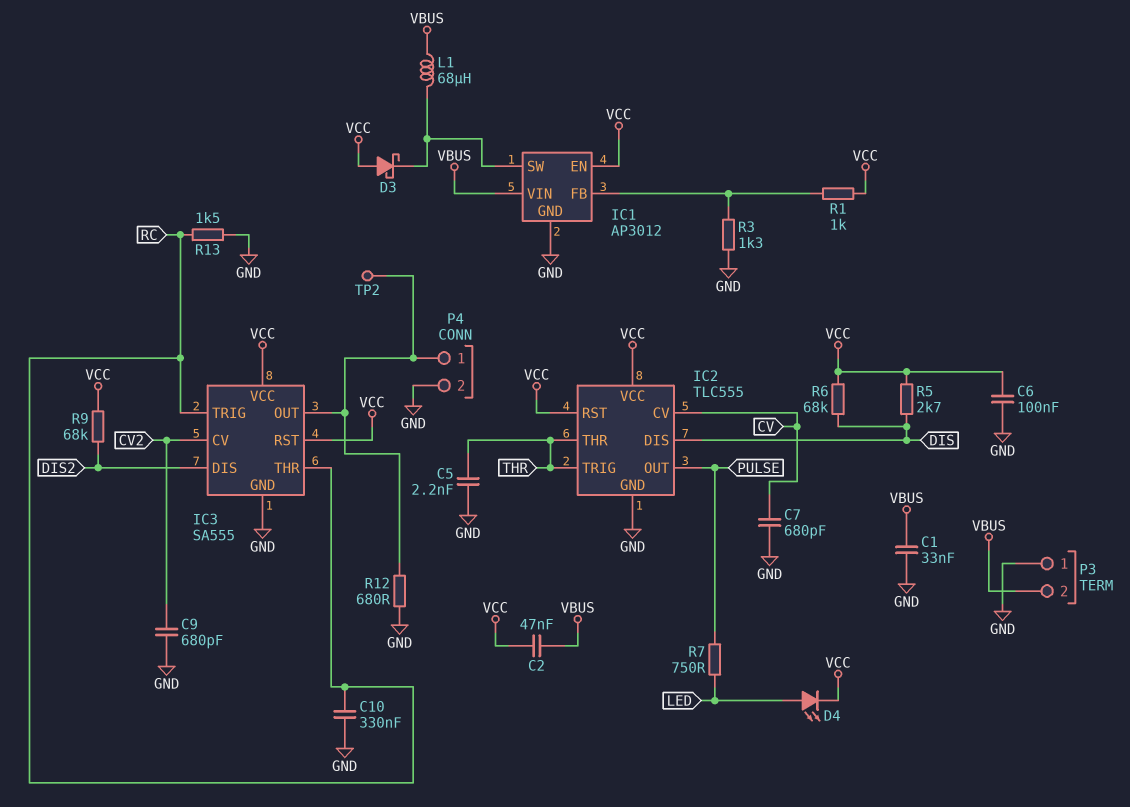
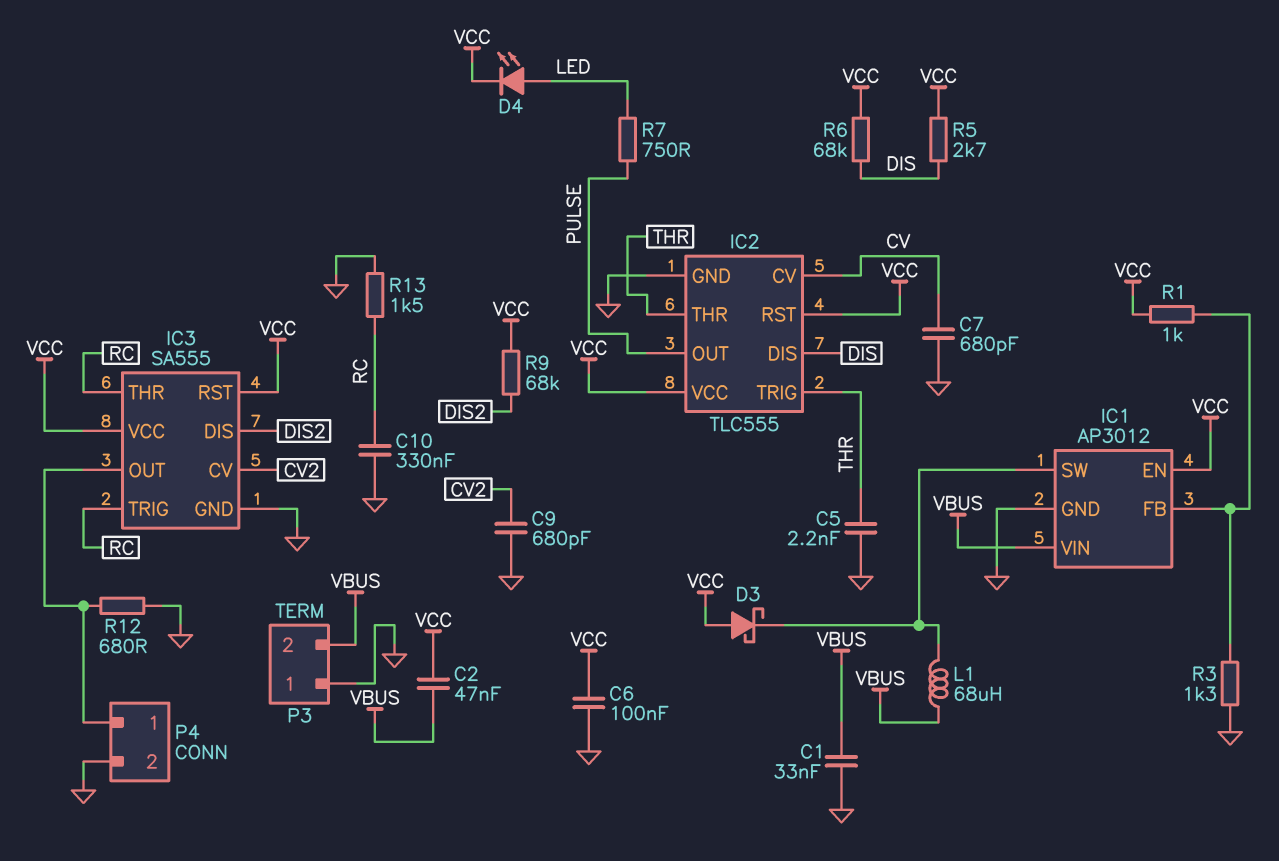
TP2: test point (IC3/OUT) -> none

